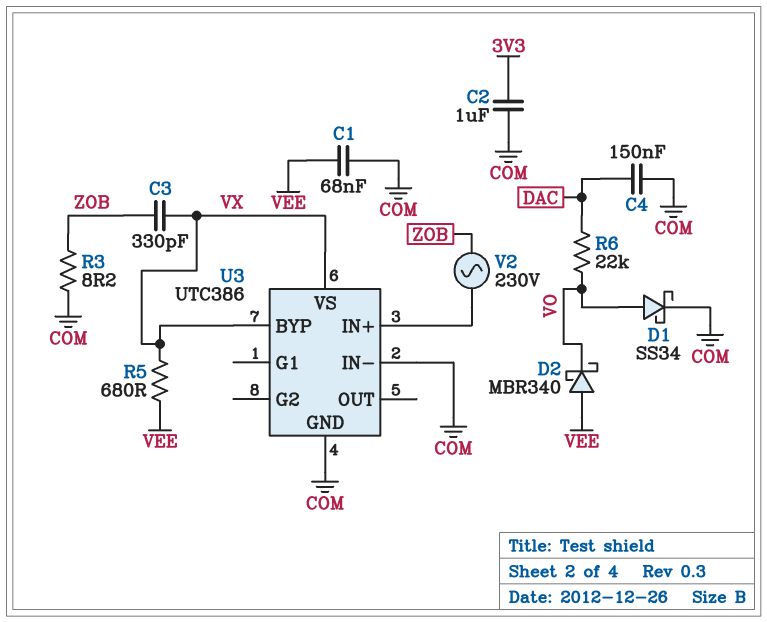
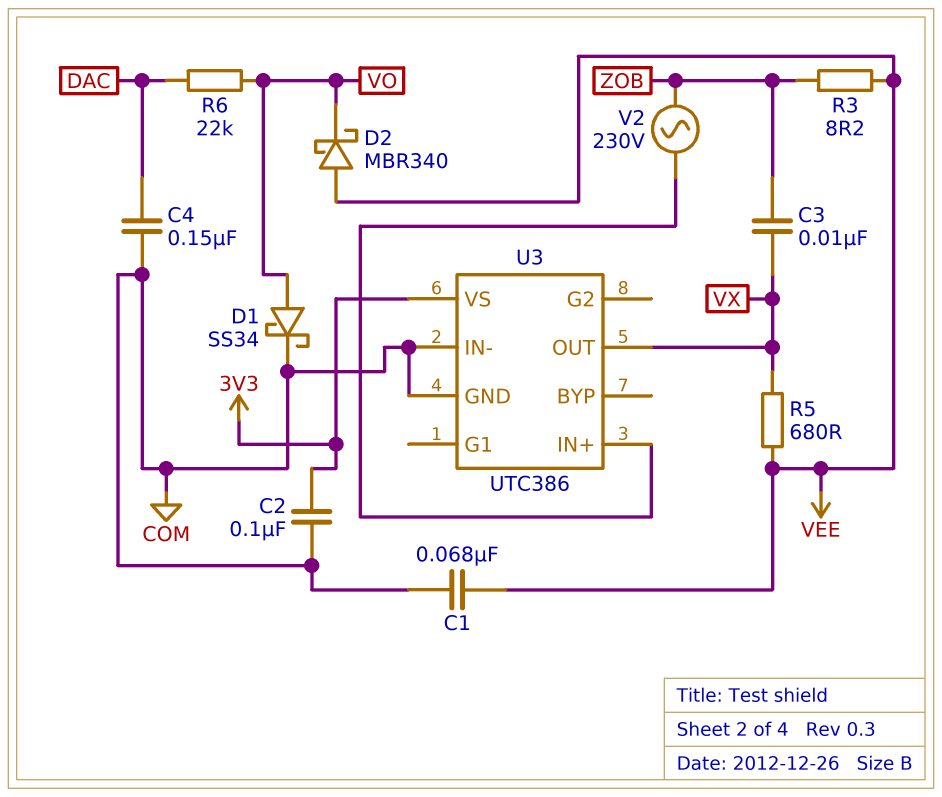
C2: 1uF (3V3, COM) -> 100nF (3V3, COM)
C3: 330pF (VX, ZOB) -> 10nF (VX, ZOB)
R3: 8.2 (COM, ZOB) -> 8.2 (VEE, ZOB)
U3 pin BYP: VX -> none
U3 pin OUT: none -> VX
U3 pin VS: VX -> 3V3

